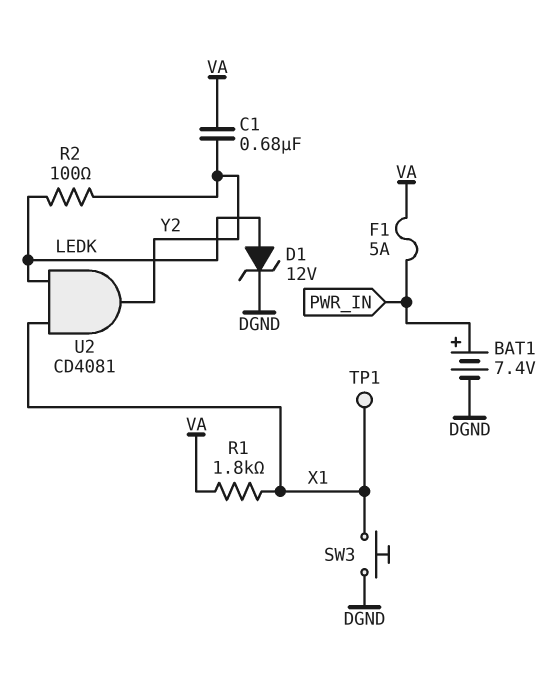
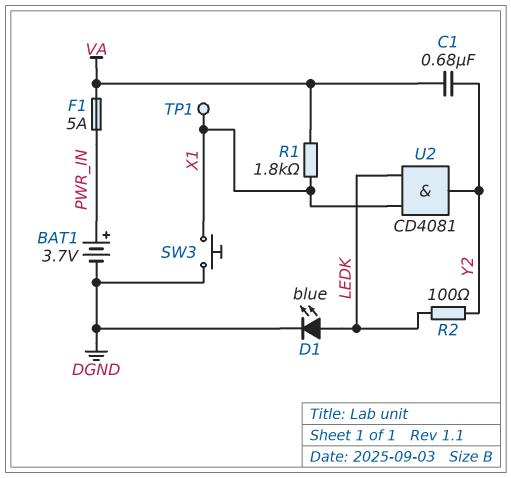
BAT1: 7.4V (plus PWR_IN, minus DGND) -> 3.7V (plus PWR_IN, minus DGND)
D1: zener 12V (A LEDK, K DGND) -> LED blue (A LEDK, K DGND)

